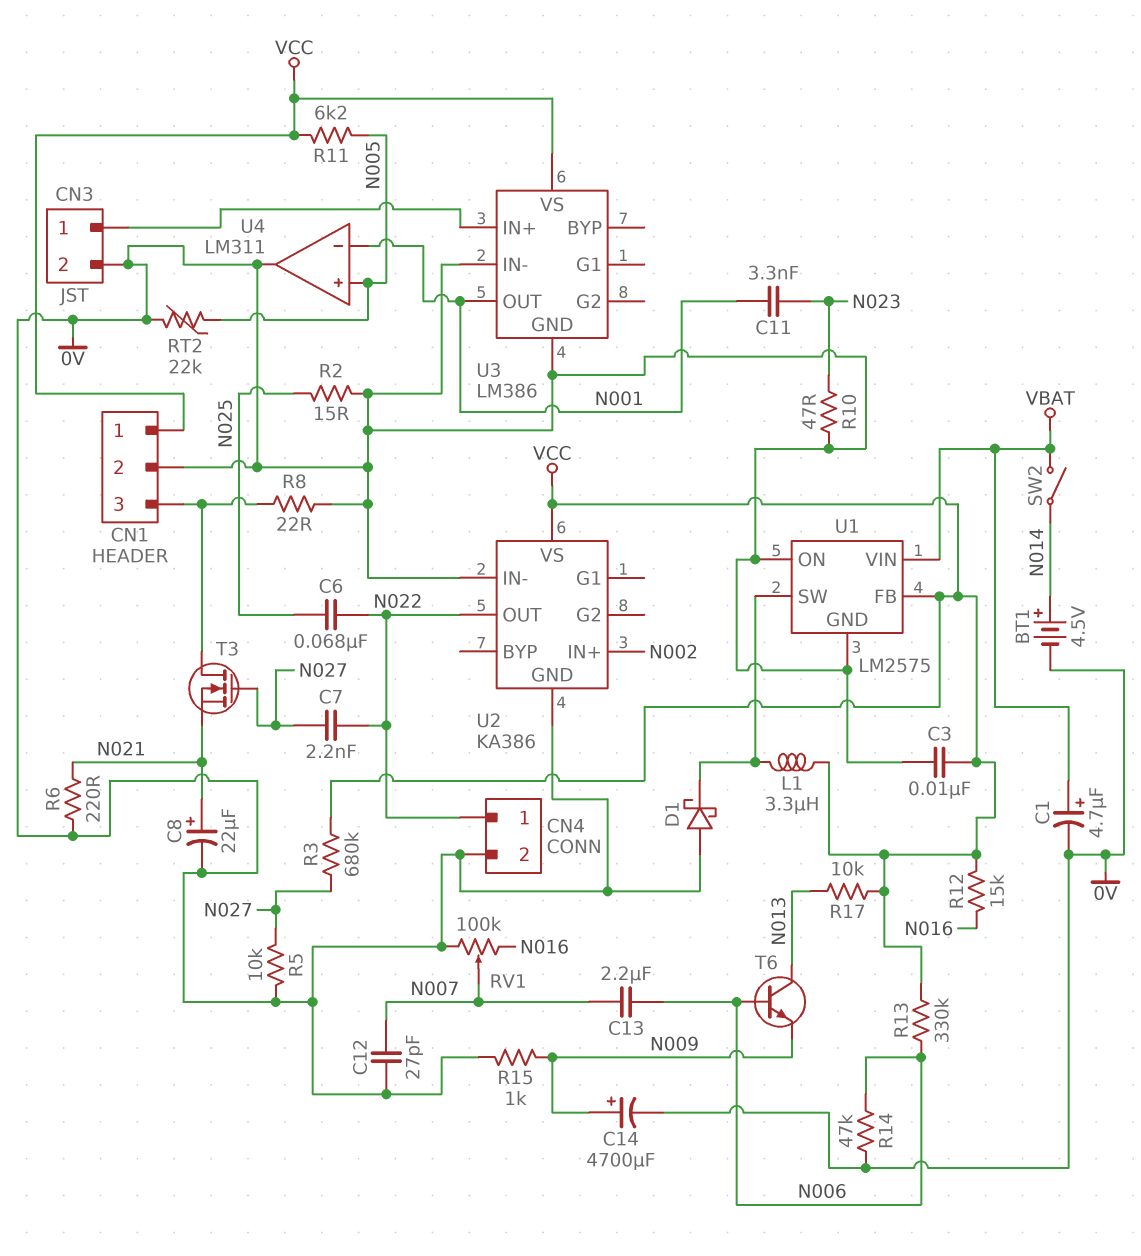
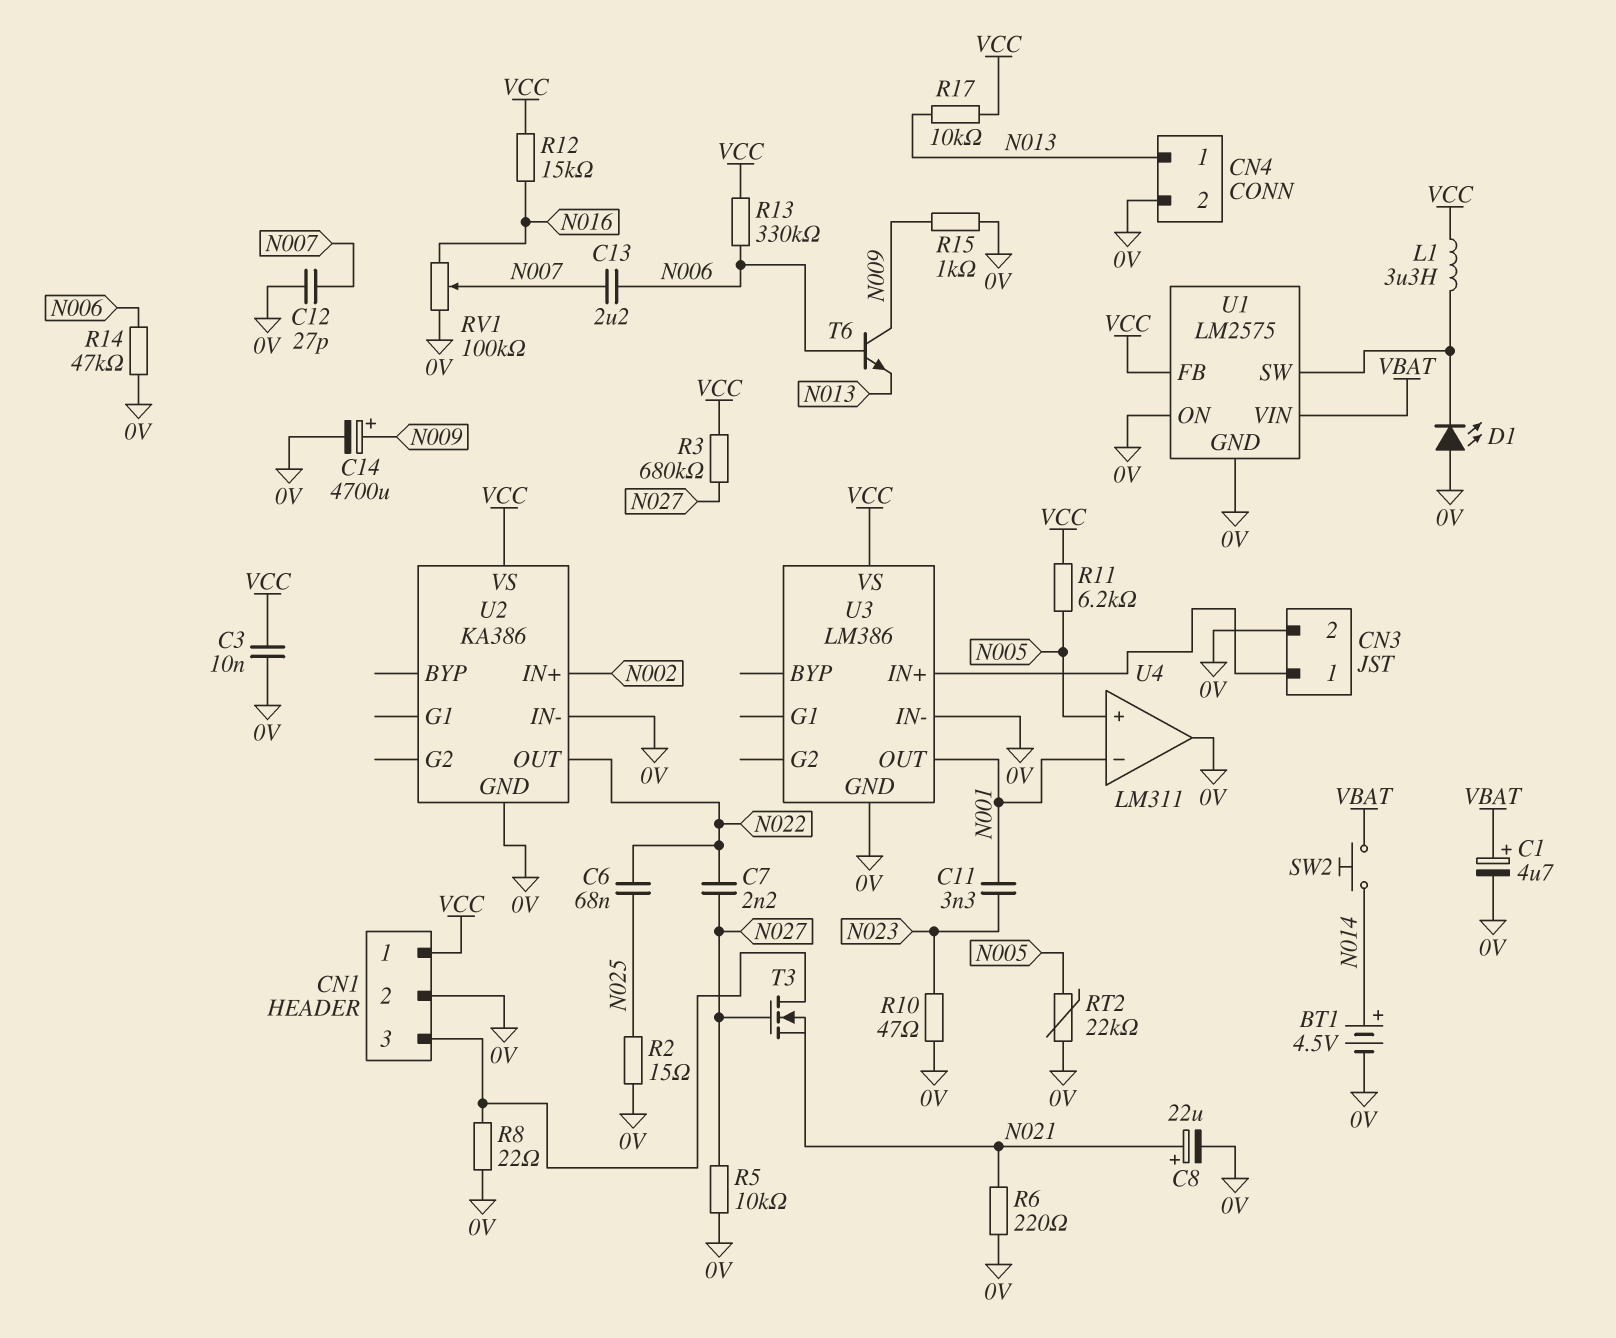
CN4 pin 1: N022 -> N013
D1: schottky (A 0V, K U1/SW) -> LED (A 0V, K U1/SW)
SW2: switch (N014, VBAT) -> button (N014, VBAT)
T6: NPN (B N006, C N013, E N009) -> NPN (B N006, C N009, E N013)

